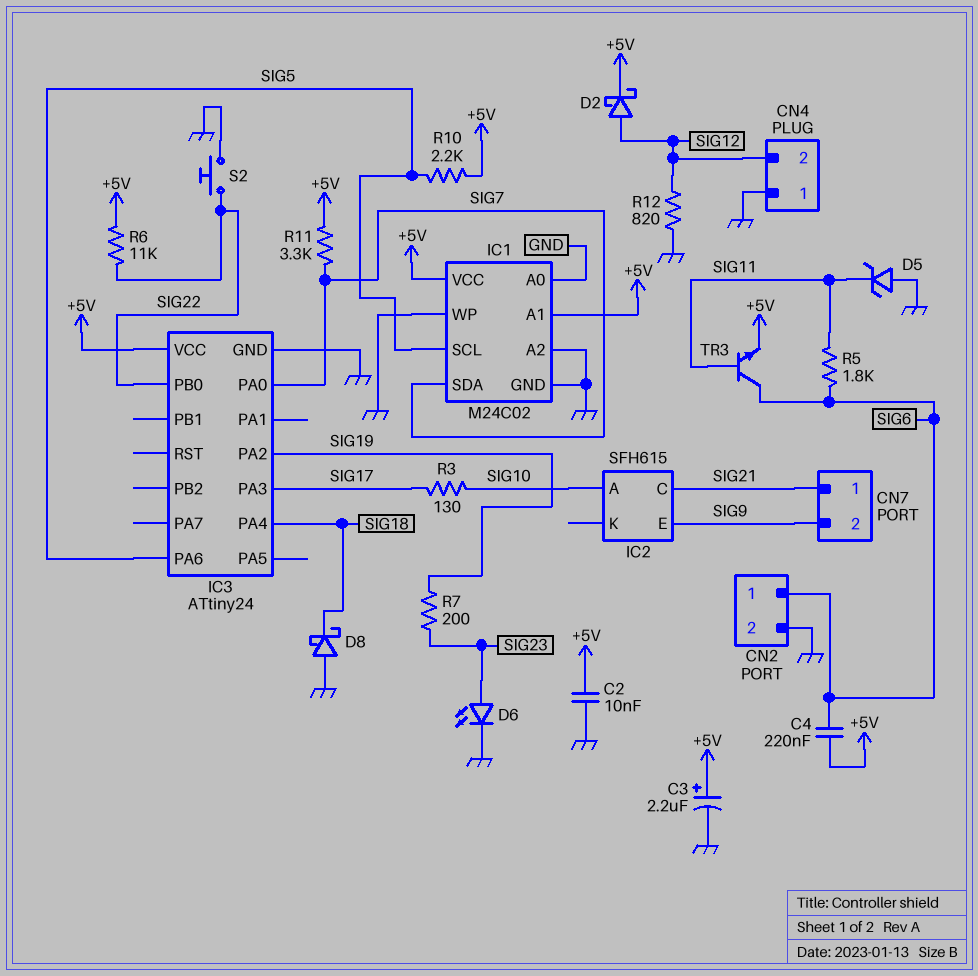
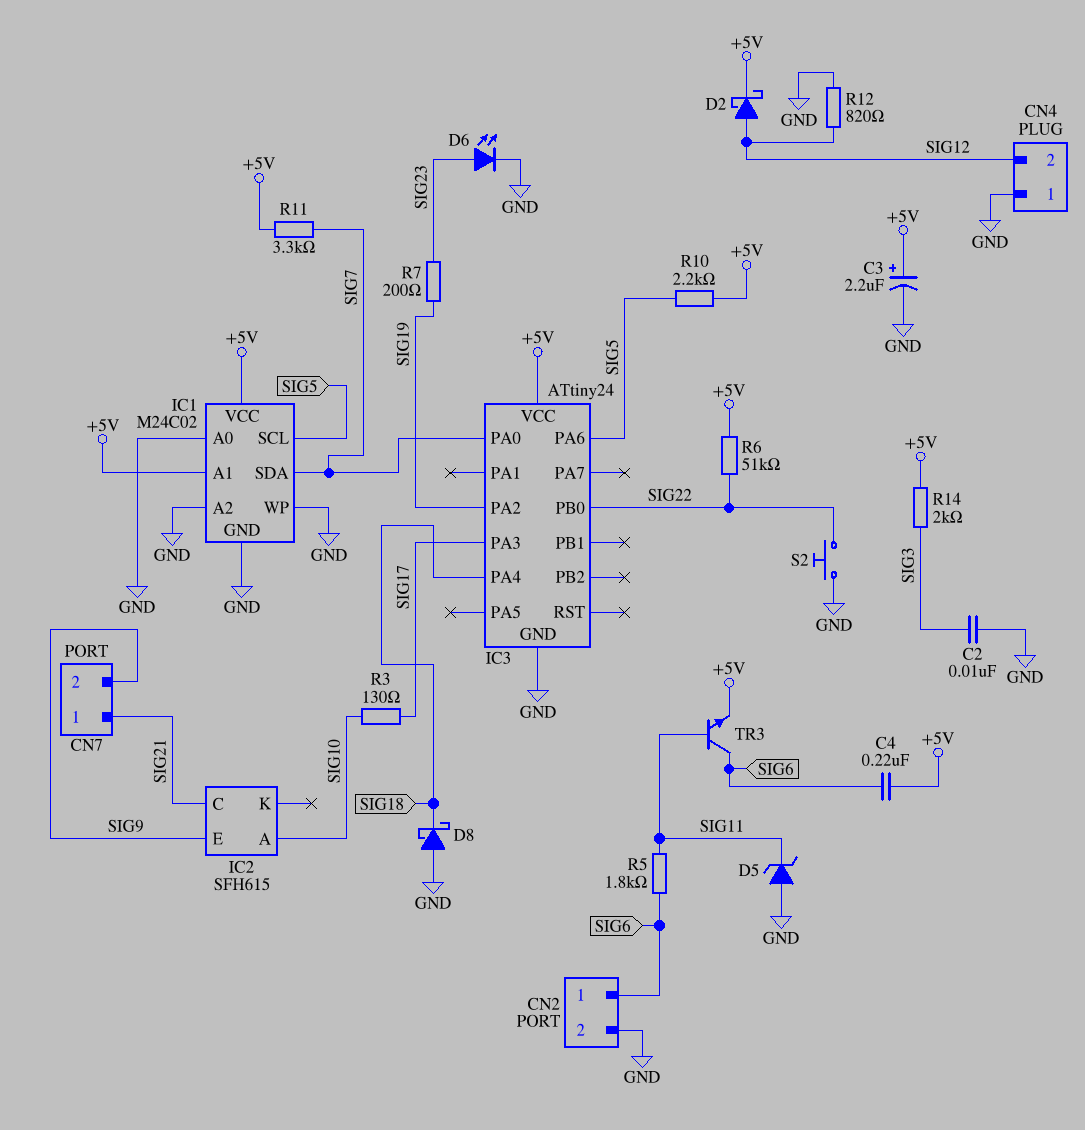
C2: 10nF (+5V, GND) -> 10nF (GND, SIG3)
R6: 11k (+5V, SIG22) -> 51k (+5V, SIG22)
R14: none -> 2k (+5V, SIG3)

